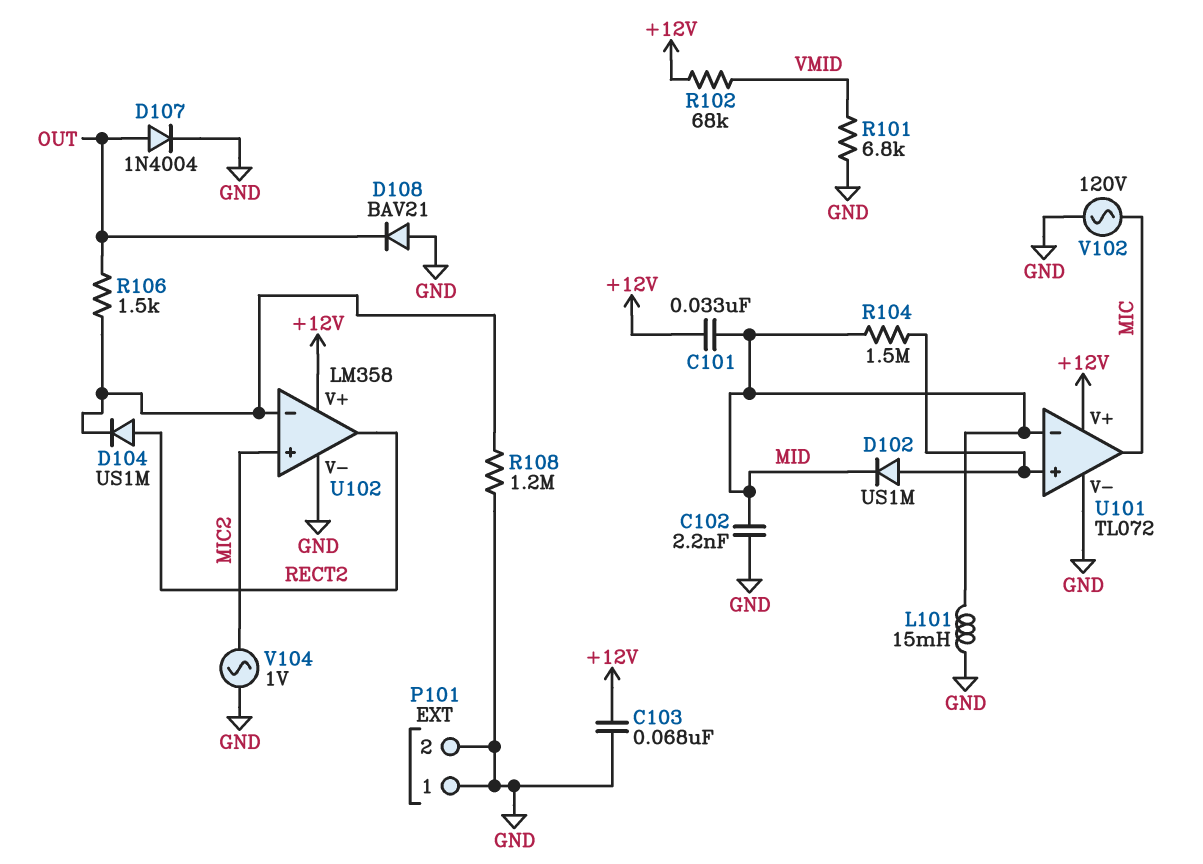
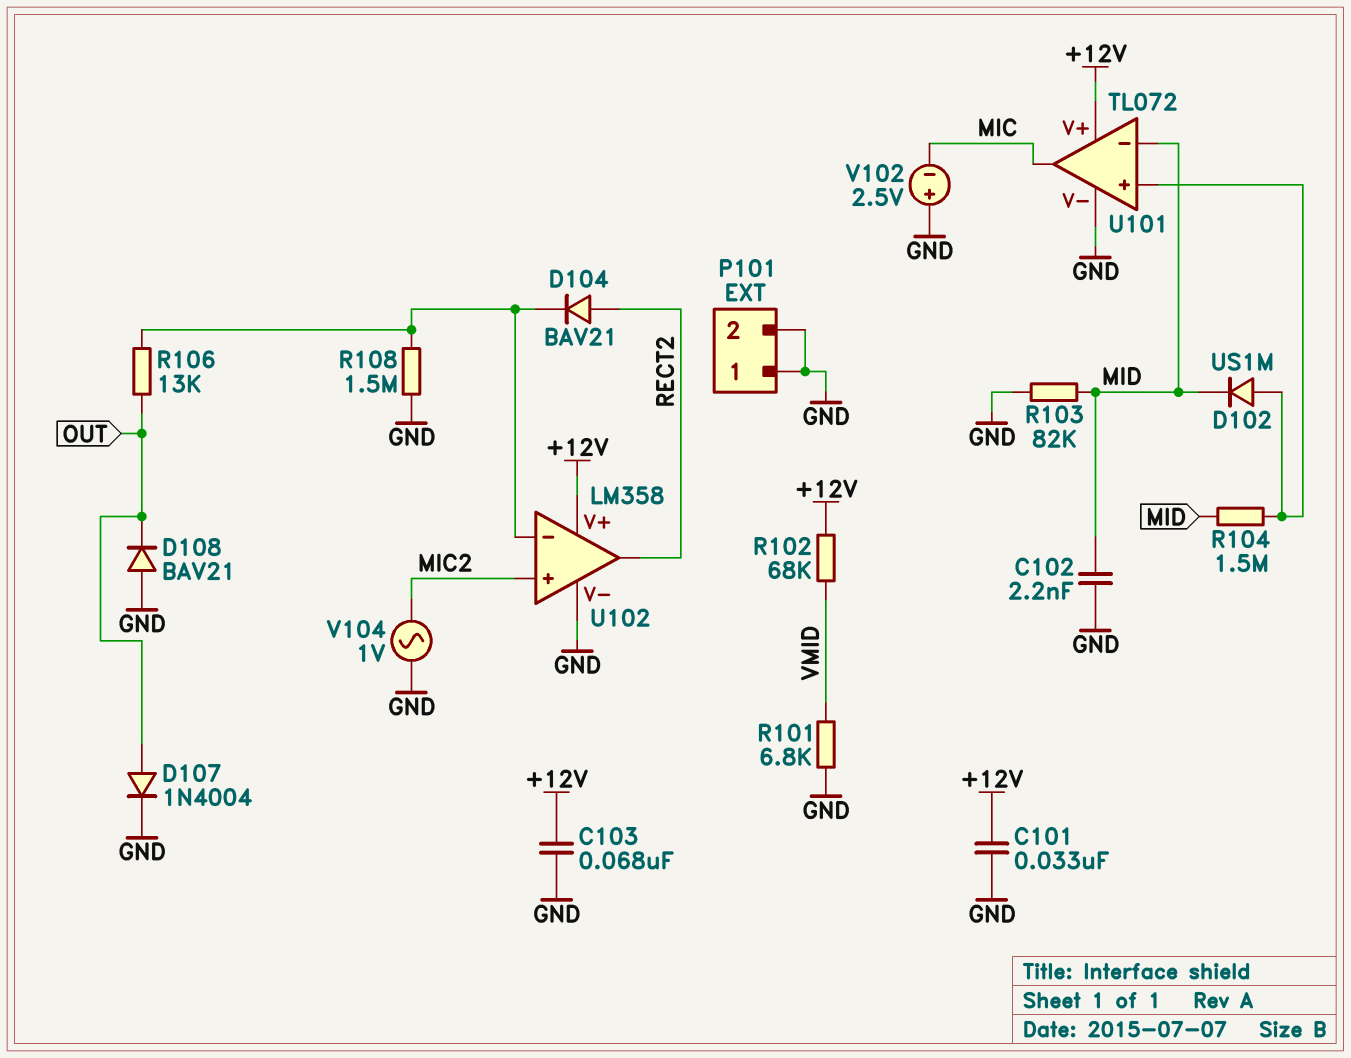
C101: 33nF (+12V, MID) -> 33nF (+12V, GND)
D104: diode US1M (A RECT2, K U102/in-) -> diode BAV21 (A RECT2, K U102/in-)
L101: 15mH (GND, MID) -> none
R103: none -> 82k (GND, MID)
R106: 1.5k (OUT, U102/in-) -> 13k (OUT, U102/in-)
R108: 1.2M (GND, U102/in-) -> 1.5M (GND, U102/in-)
V102: AC 120V (GND, MIC) -> 2.5V (plus GND, minus MIC)

